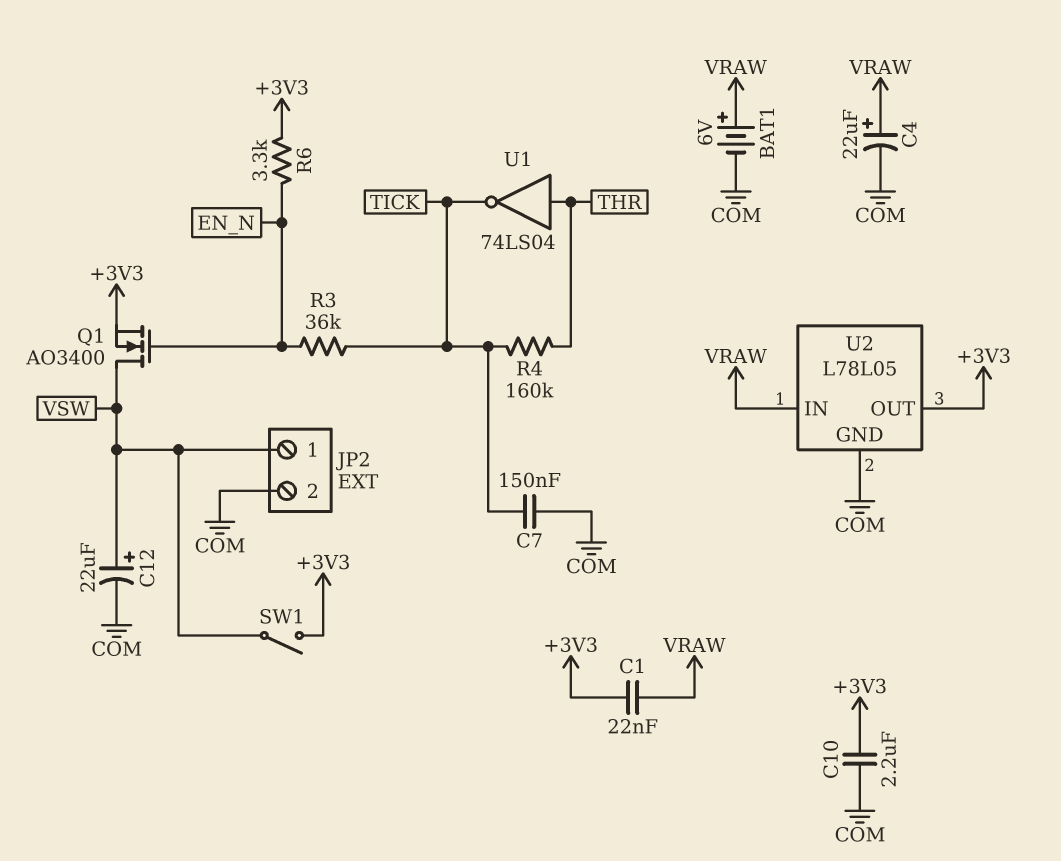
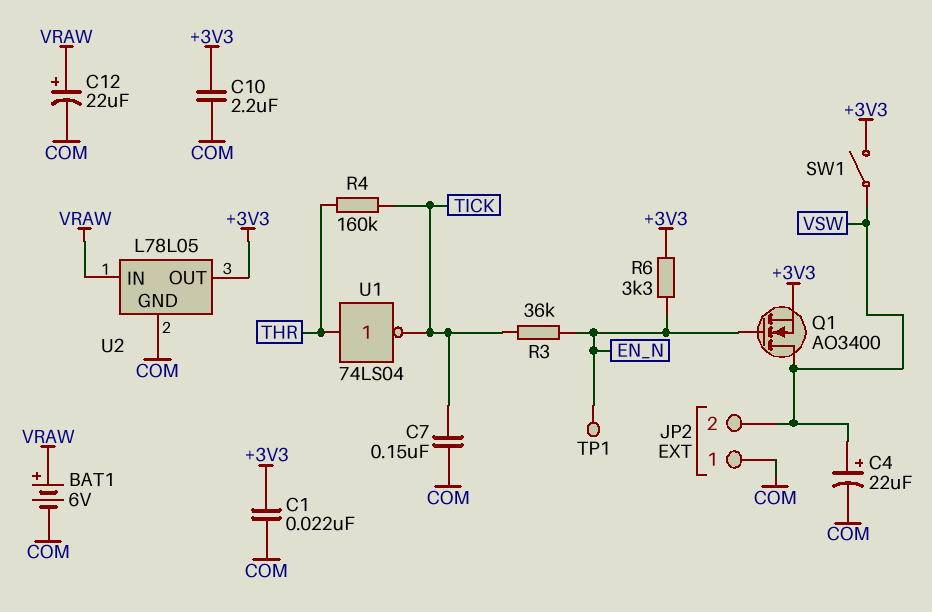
C1: 22nF (+3V3, VRAW) -> 22nF (+3V3, COM)
C4: 22uF (plus VRAW, minus COM) -> 22uF (plus VSW, minus COM)
C12: 22uF (plus VSW, minus COM) -> 22uF (plus VRAW, minus COM)
JP2 pin 1: VSW -> COM
JP2 pin 2: COM -> VSW
TP1: none -> test point (EN_N)

